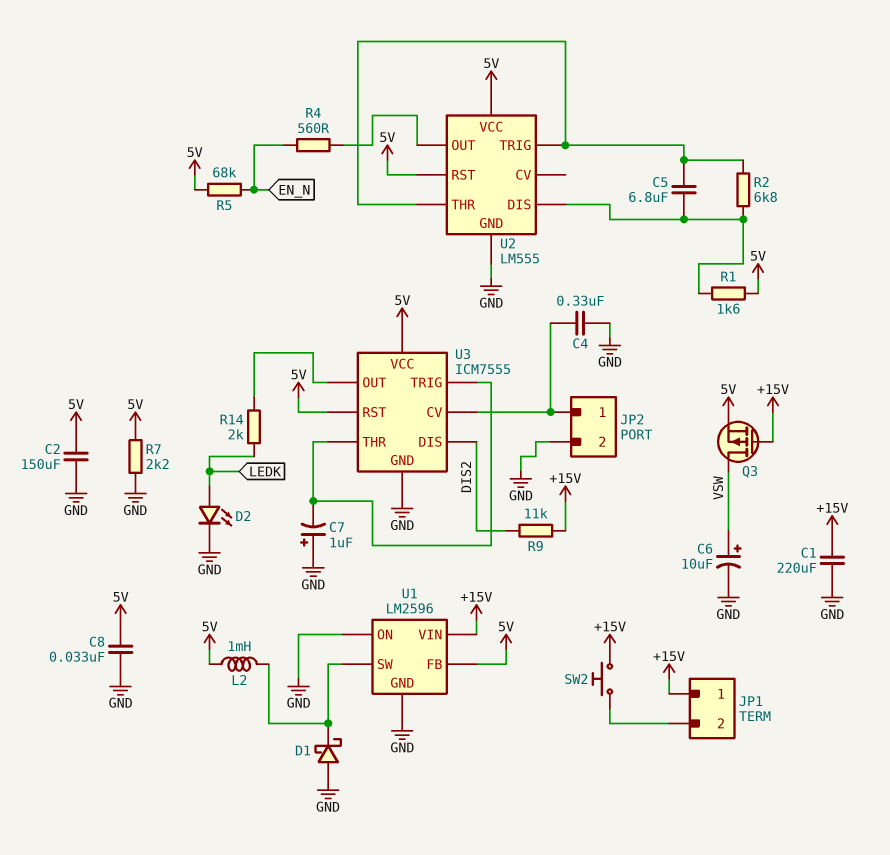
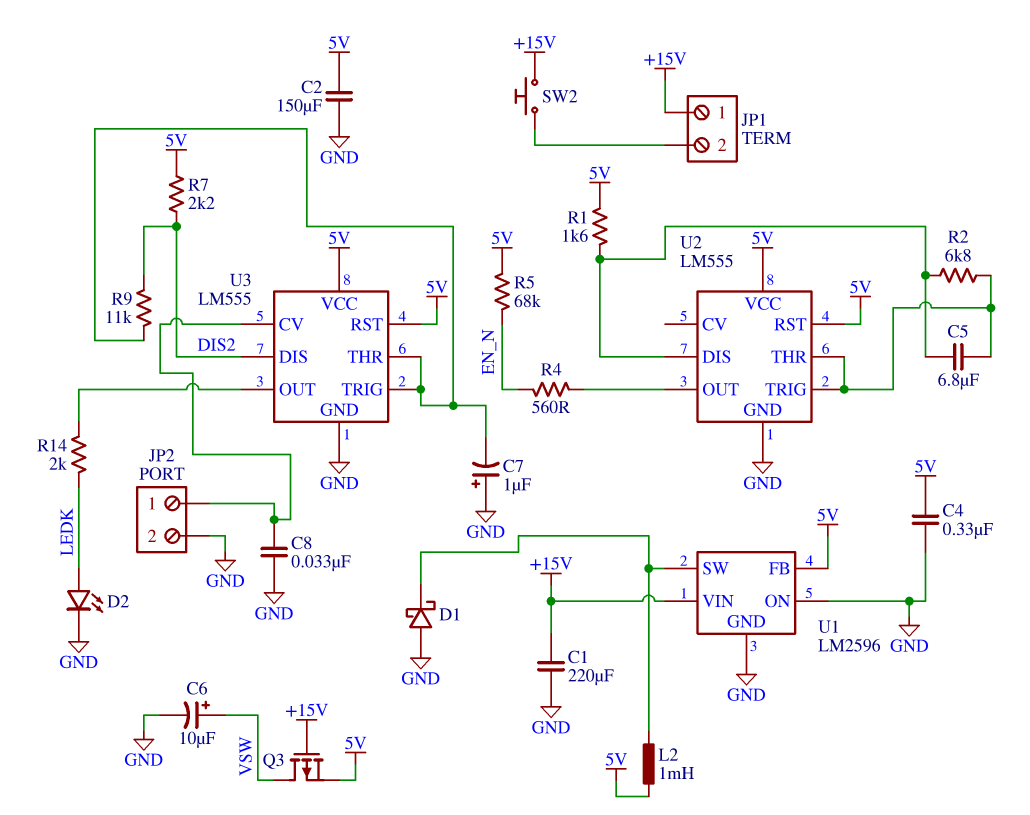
C4: 330nF (GND, JP2/1) -> 330nF (5V, GND)
C8: 33nF (5V, GND) -> 33nF (GND, JP2/1)
R7: 2.2k (5V, GND) -> 2.2k (5V, DIS2)
R9: 11k (+15V, DIS2) -> 11k (DIS2, U3/THR)
U3: ICM7555 -> LM555

